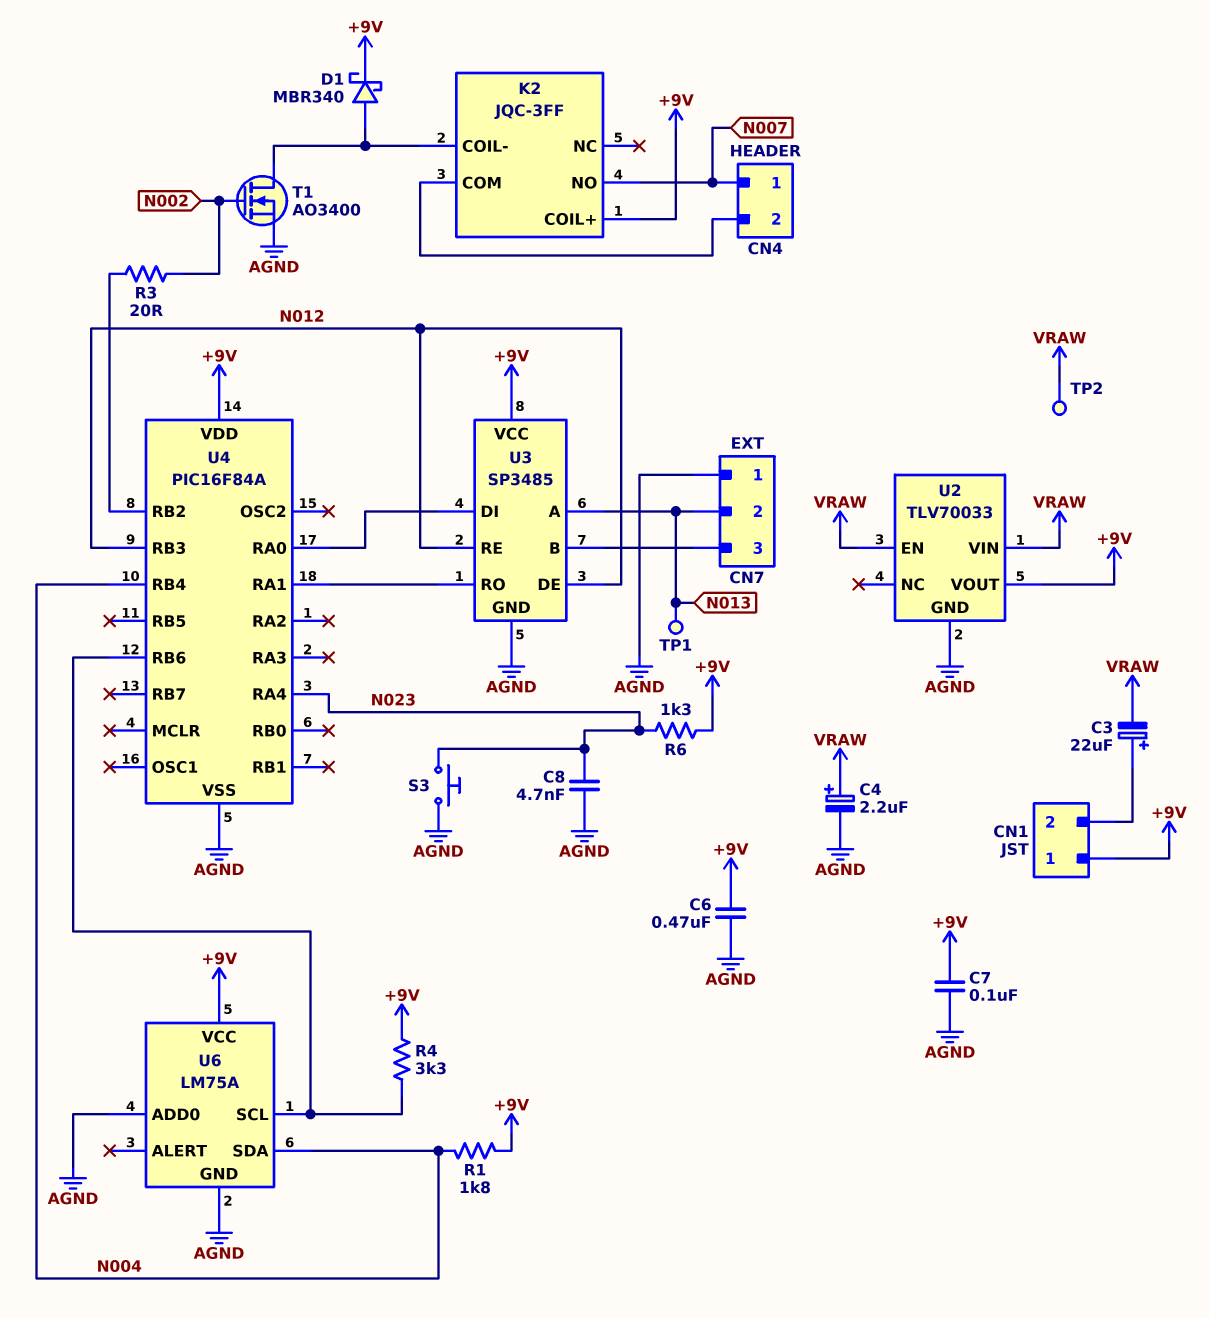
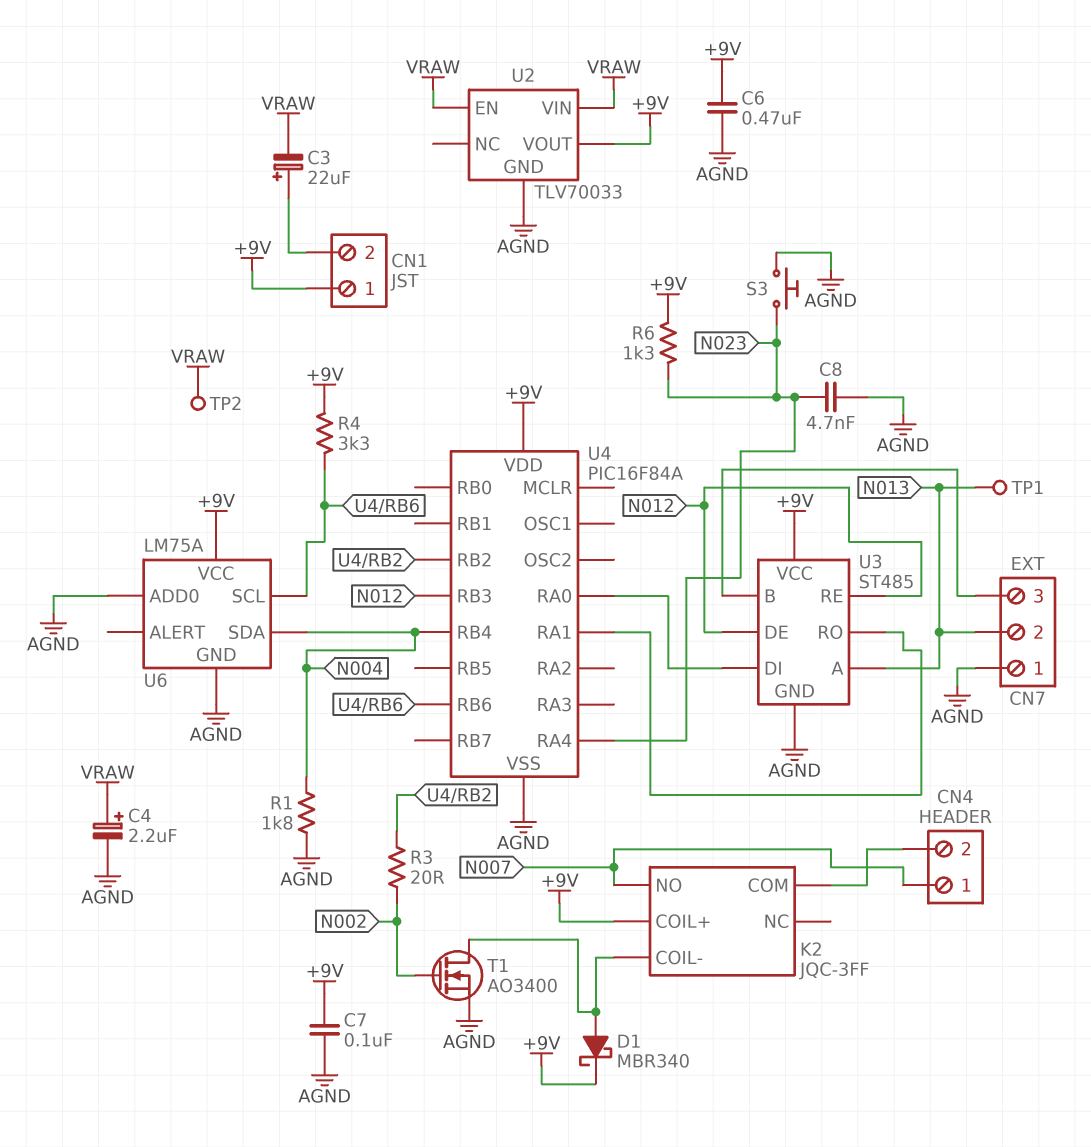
R1: 1.8k (+9V, N004) -> 1.8k (AGND, N004)
U3: SP3485 -> ST485

